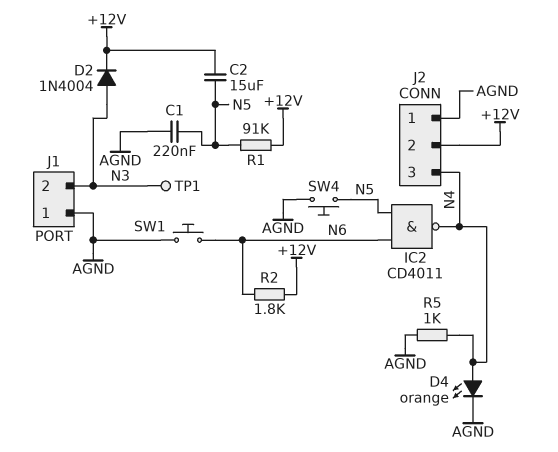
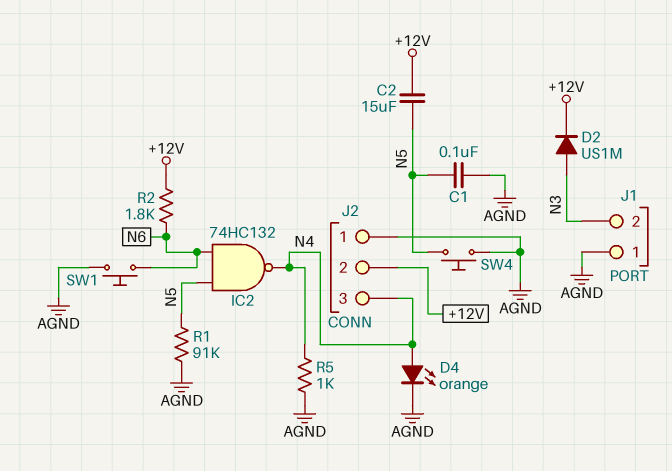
C1: 220nF (AGND, N5) -> 100nF (AGND, N5)
D2: diode 1N4004 (A N3, K +12V) -> diode US1M (A N3, K +12V)
IC2: NAND CD4011 (in N5, in N6, out N4) -> NAND 74HC132 (in N5, in N6, out N4)
R1: 91k (+12V, N5) -> 91k (AGND, N5)
TP1: test point (N3) -> none

